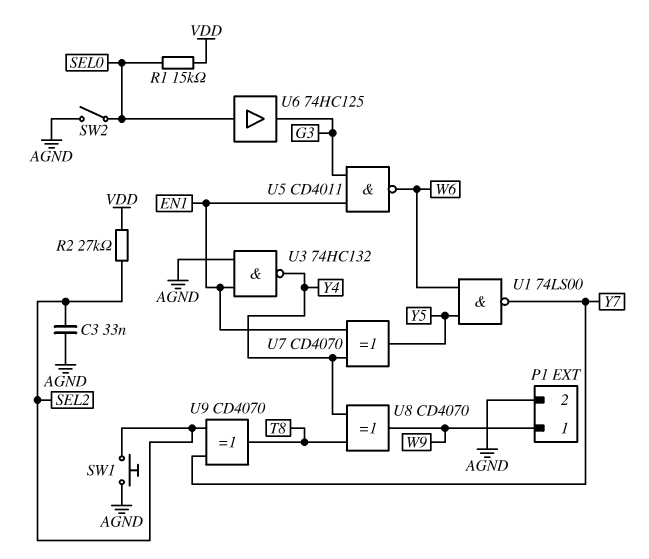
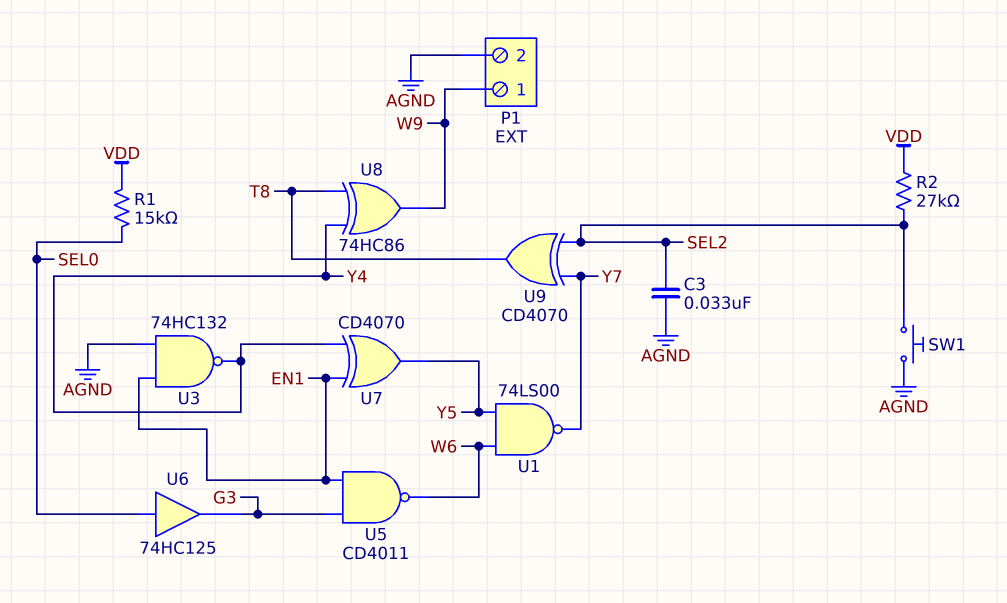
SW2: switch (AGND, SEL0) -> none
U8: XOR CD4070 (in T8, in Y4, out W9) -> XOR 74HC86 (in T8, in Y4, out W9)

